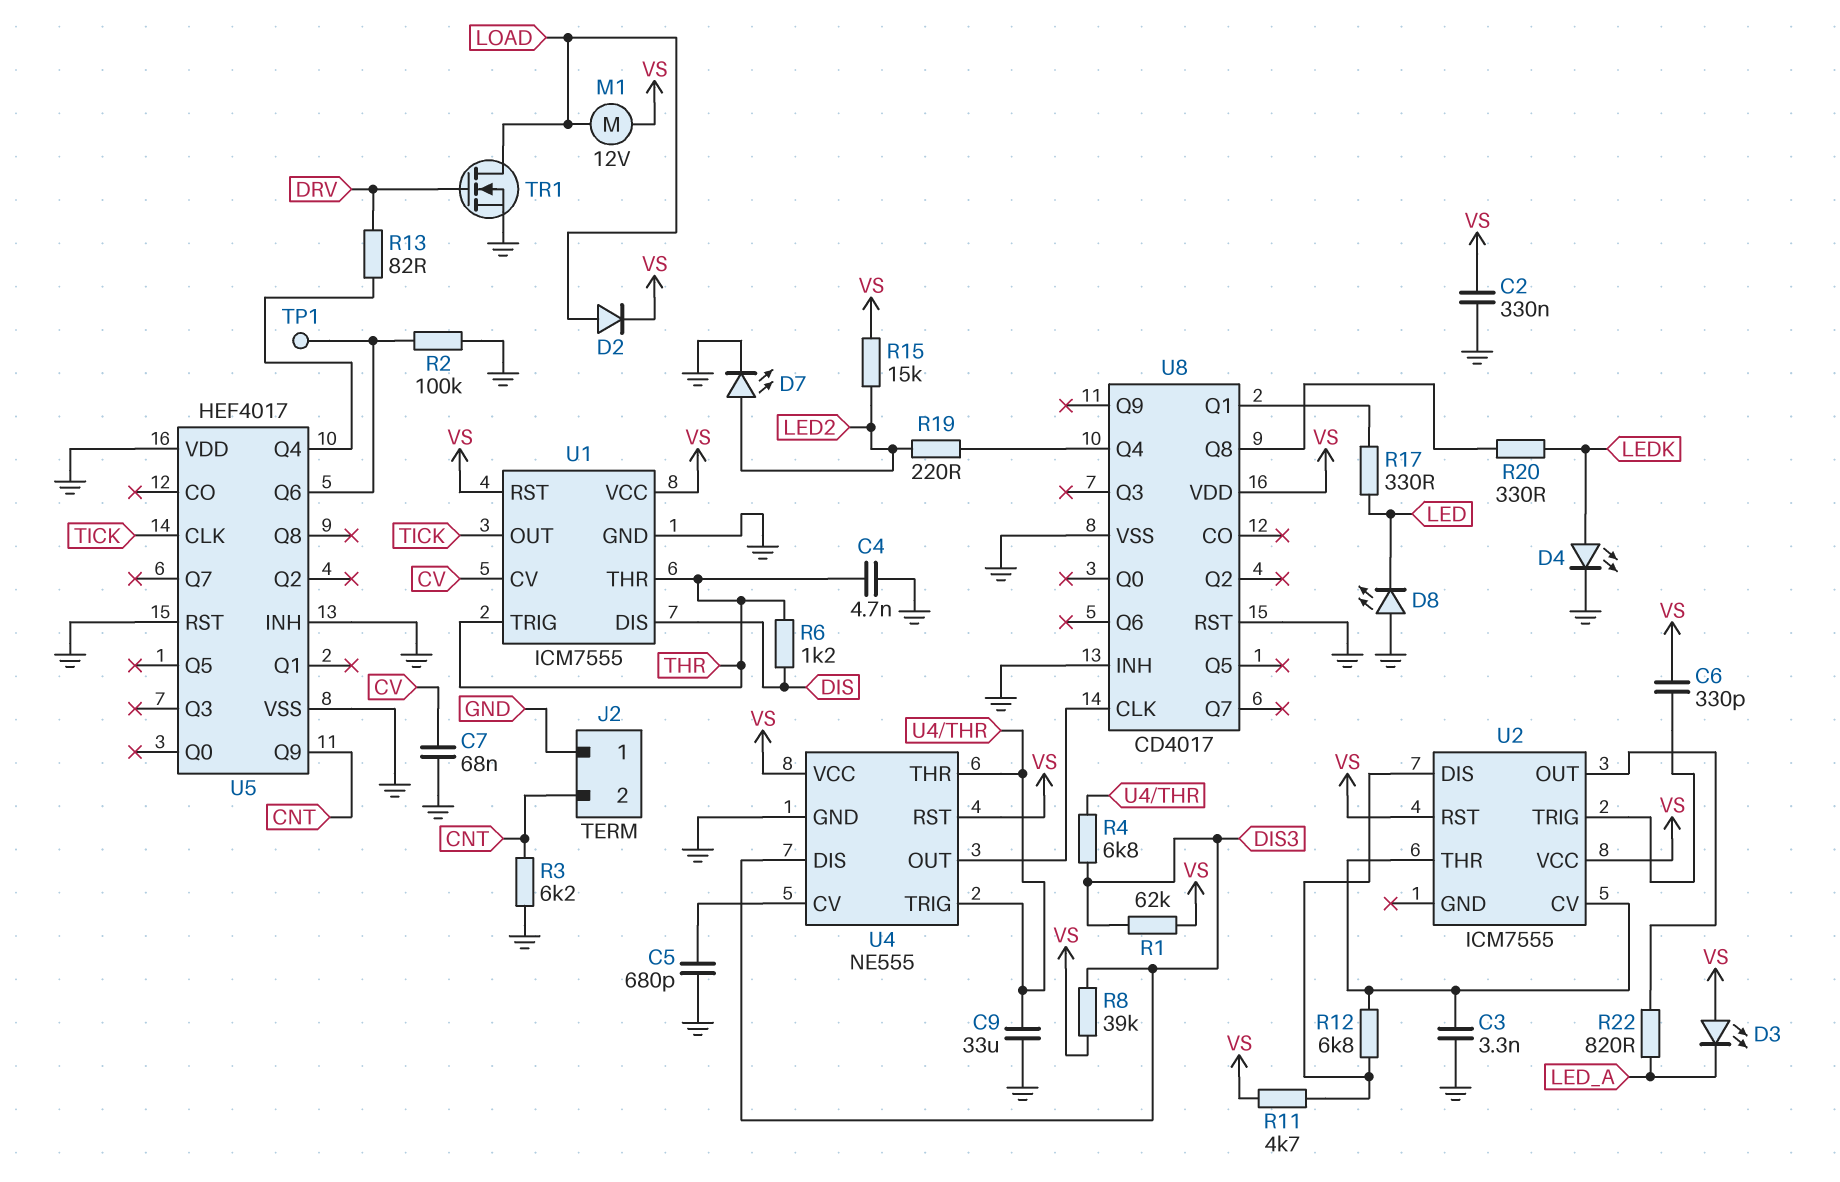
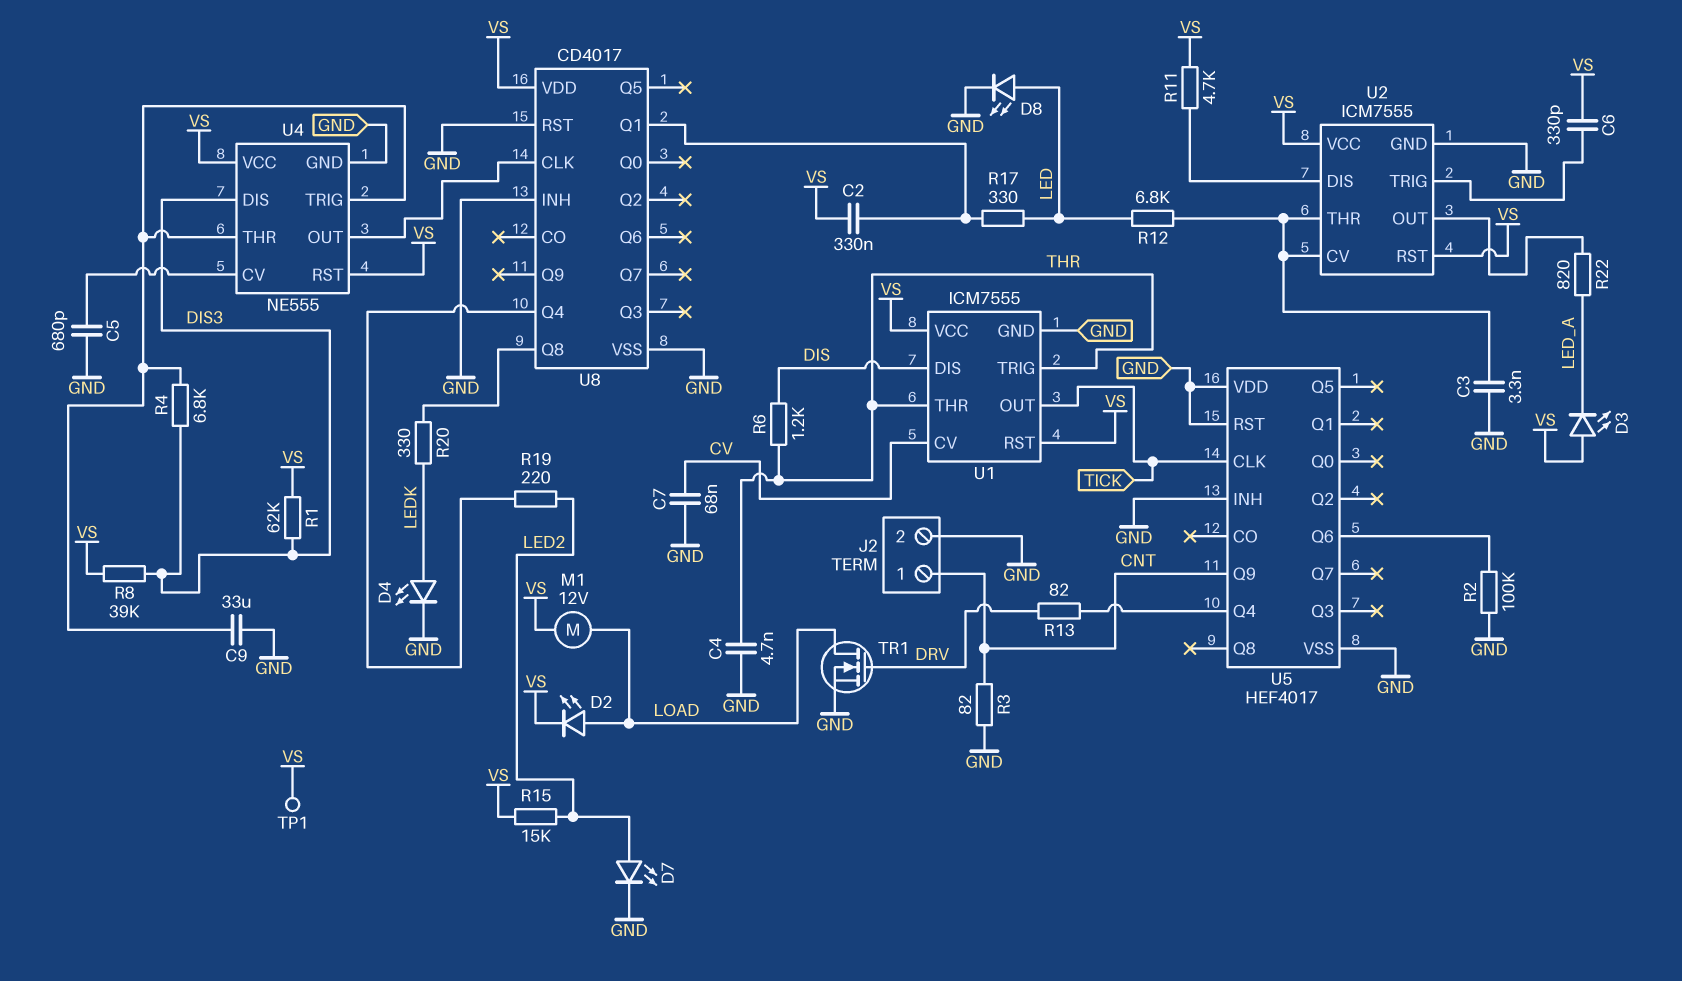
C2: 330nF (GND, VS) -> 330nF (U8/Q1, VS)
D2: diode (A LOAD, K VS) -> LED (A LOAD, K VS)
D8: LED (A GND, K LED) -> LED (A LED, K GND)
J2 pin 1: GND -> CNT
J2 pin 2: CNT -> GND
R3: 6.2k (CNT, GND) -> 82 (CNT, GND)
R12: 6.8k (U2/CV, U2/DIS) -> 6.8k (LED, U2/CV)
TP1: test point (U5/Q6) -> test point (VS)
U2 pin GND: none -> GND

